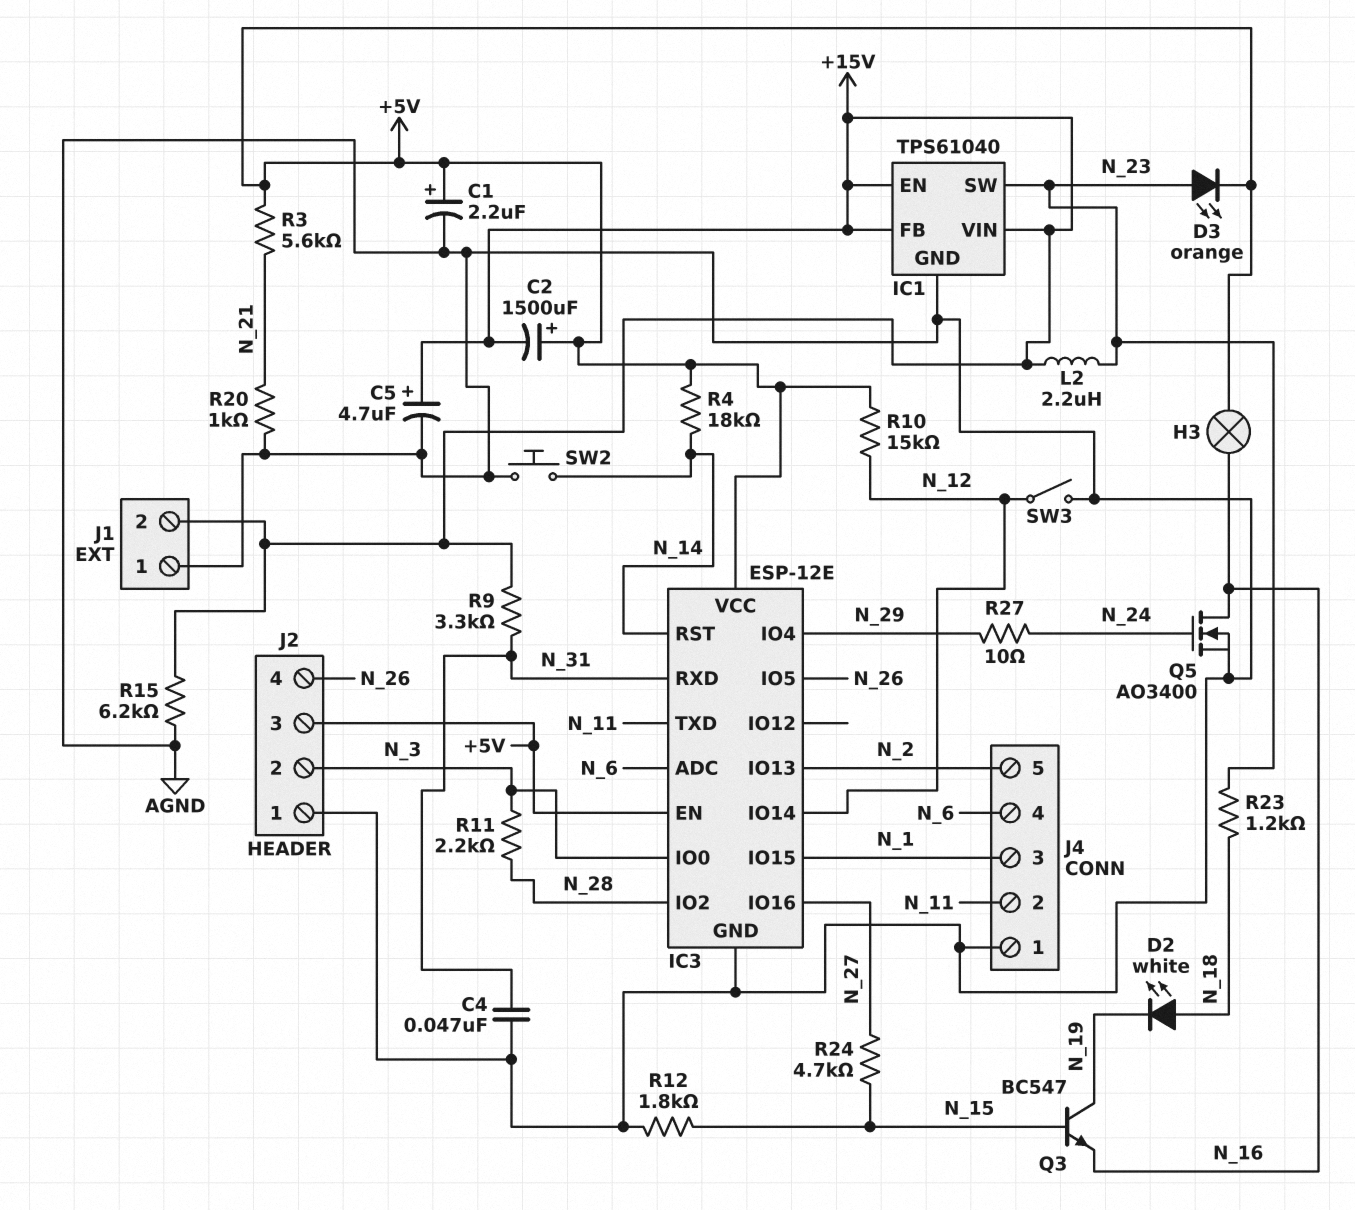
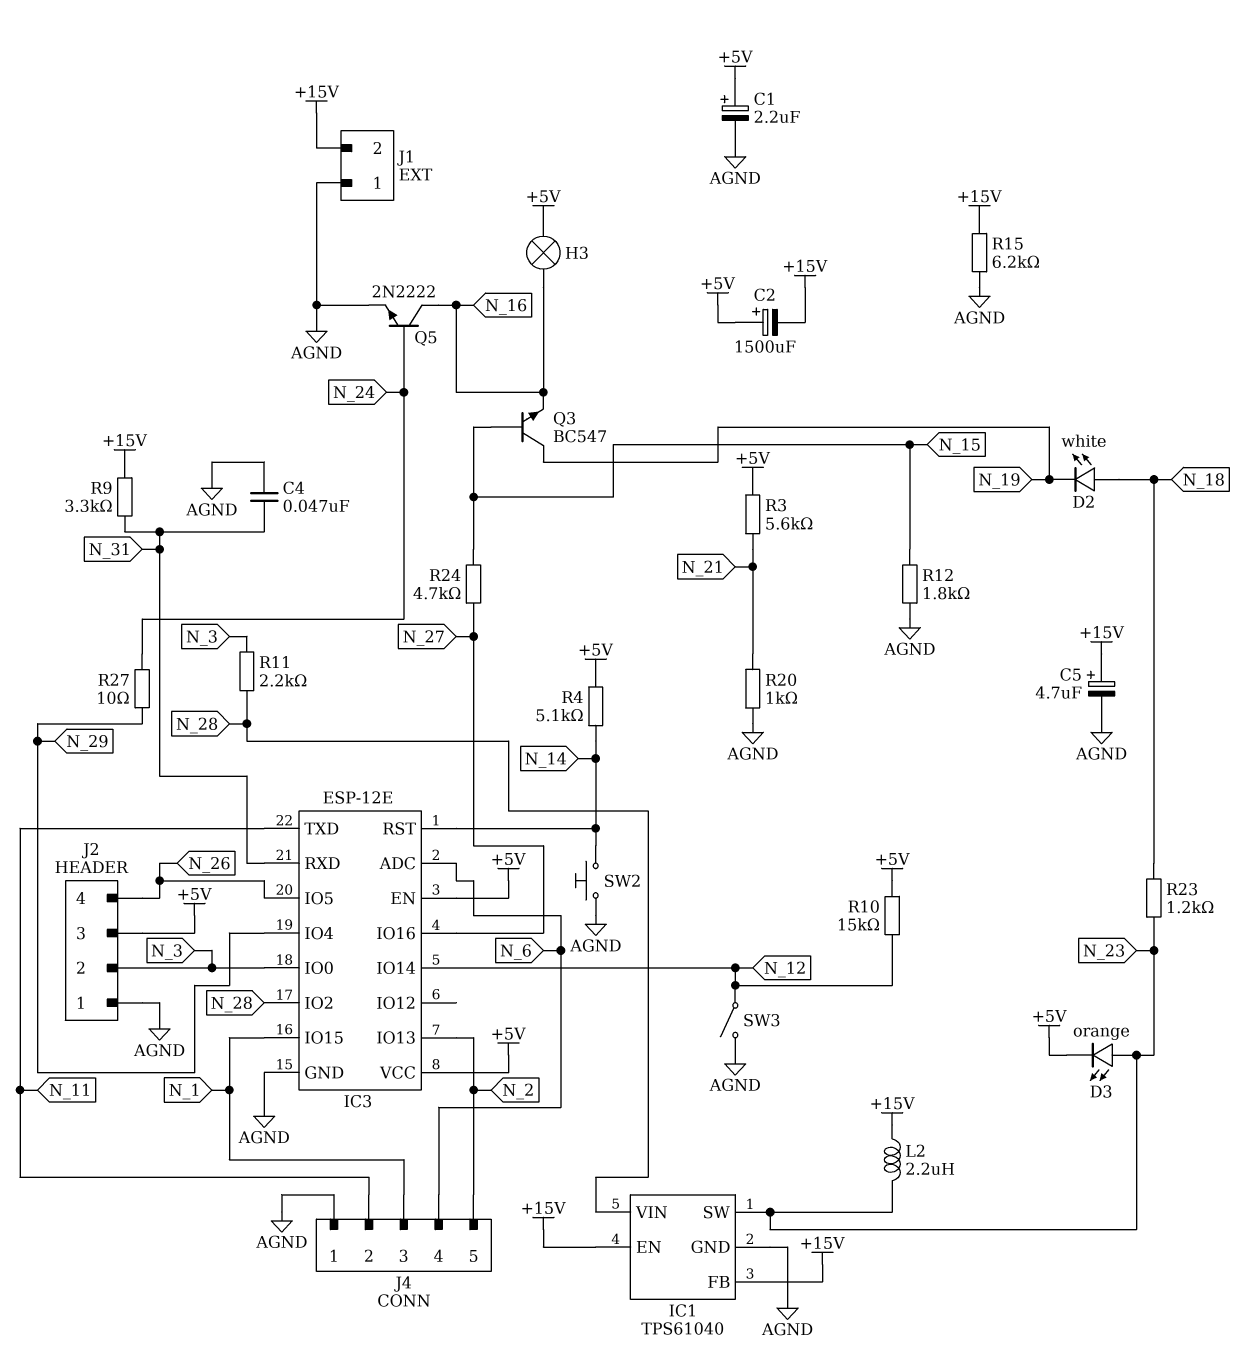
IC1 pin VIN: +15V -> N_28
Q5: NMOS AO3400 (G N_24, D N_16, S AGND) -> NPN 2N2222 (B N_24, C N_16, E AGND)
R4: 18k (+5V, N_14) -> 5.1k (+5V, N_14)

